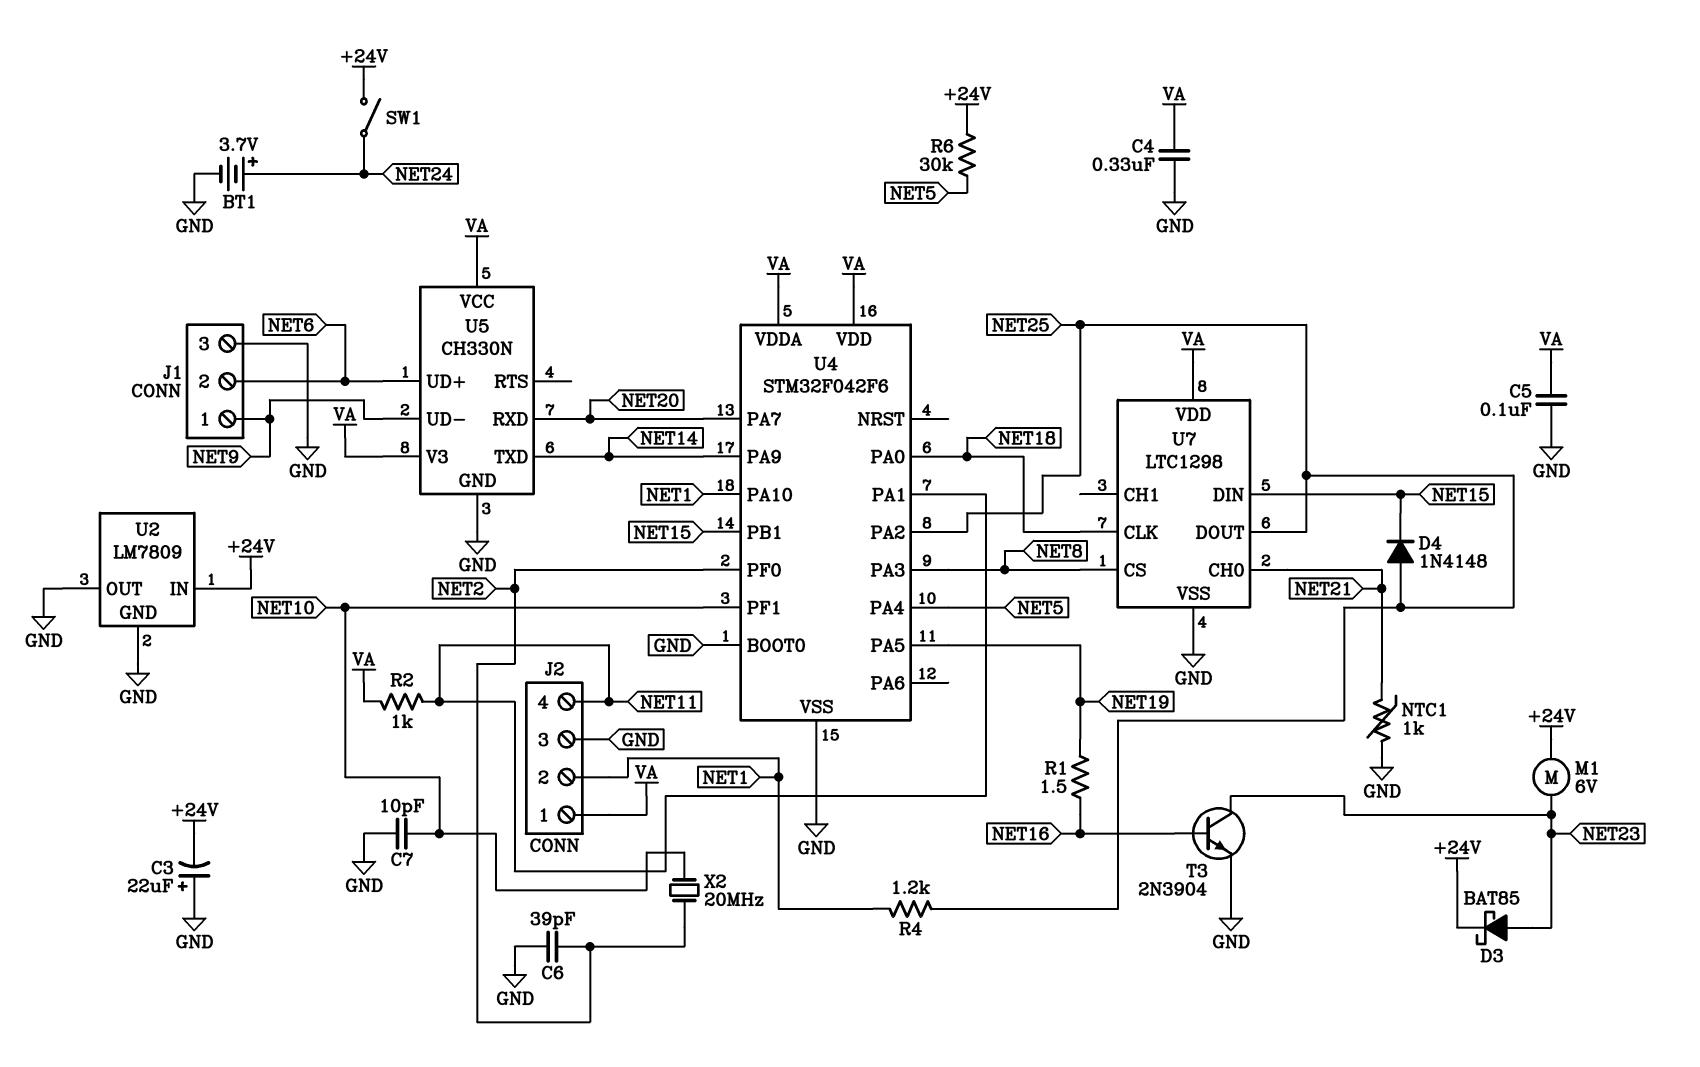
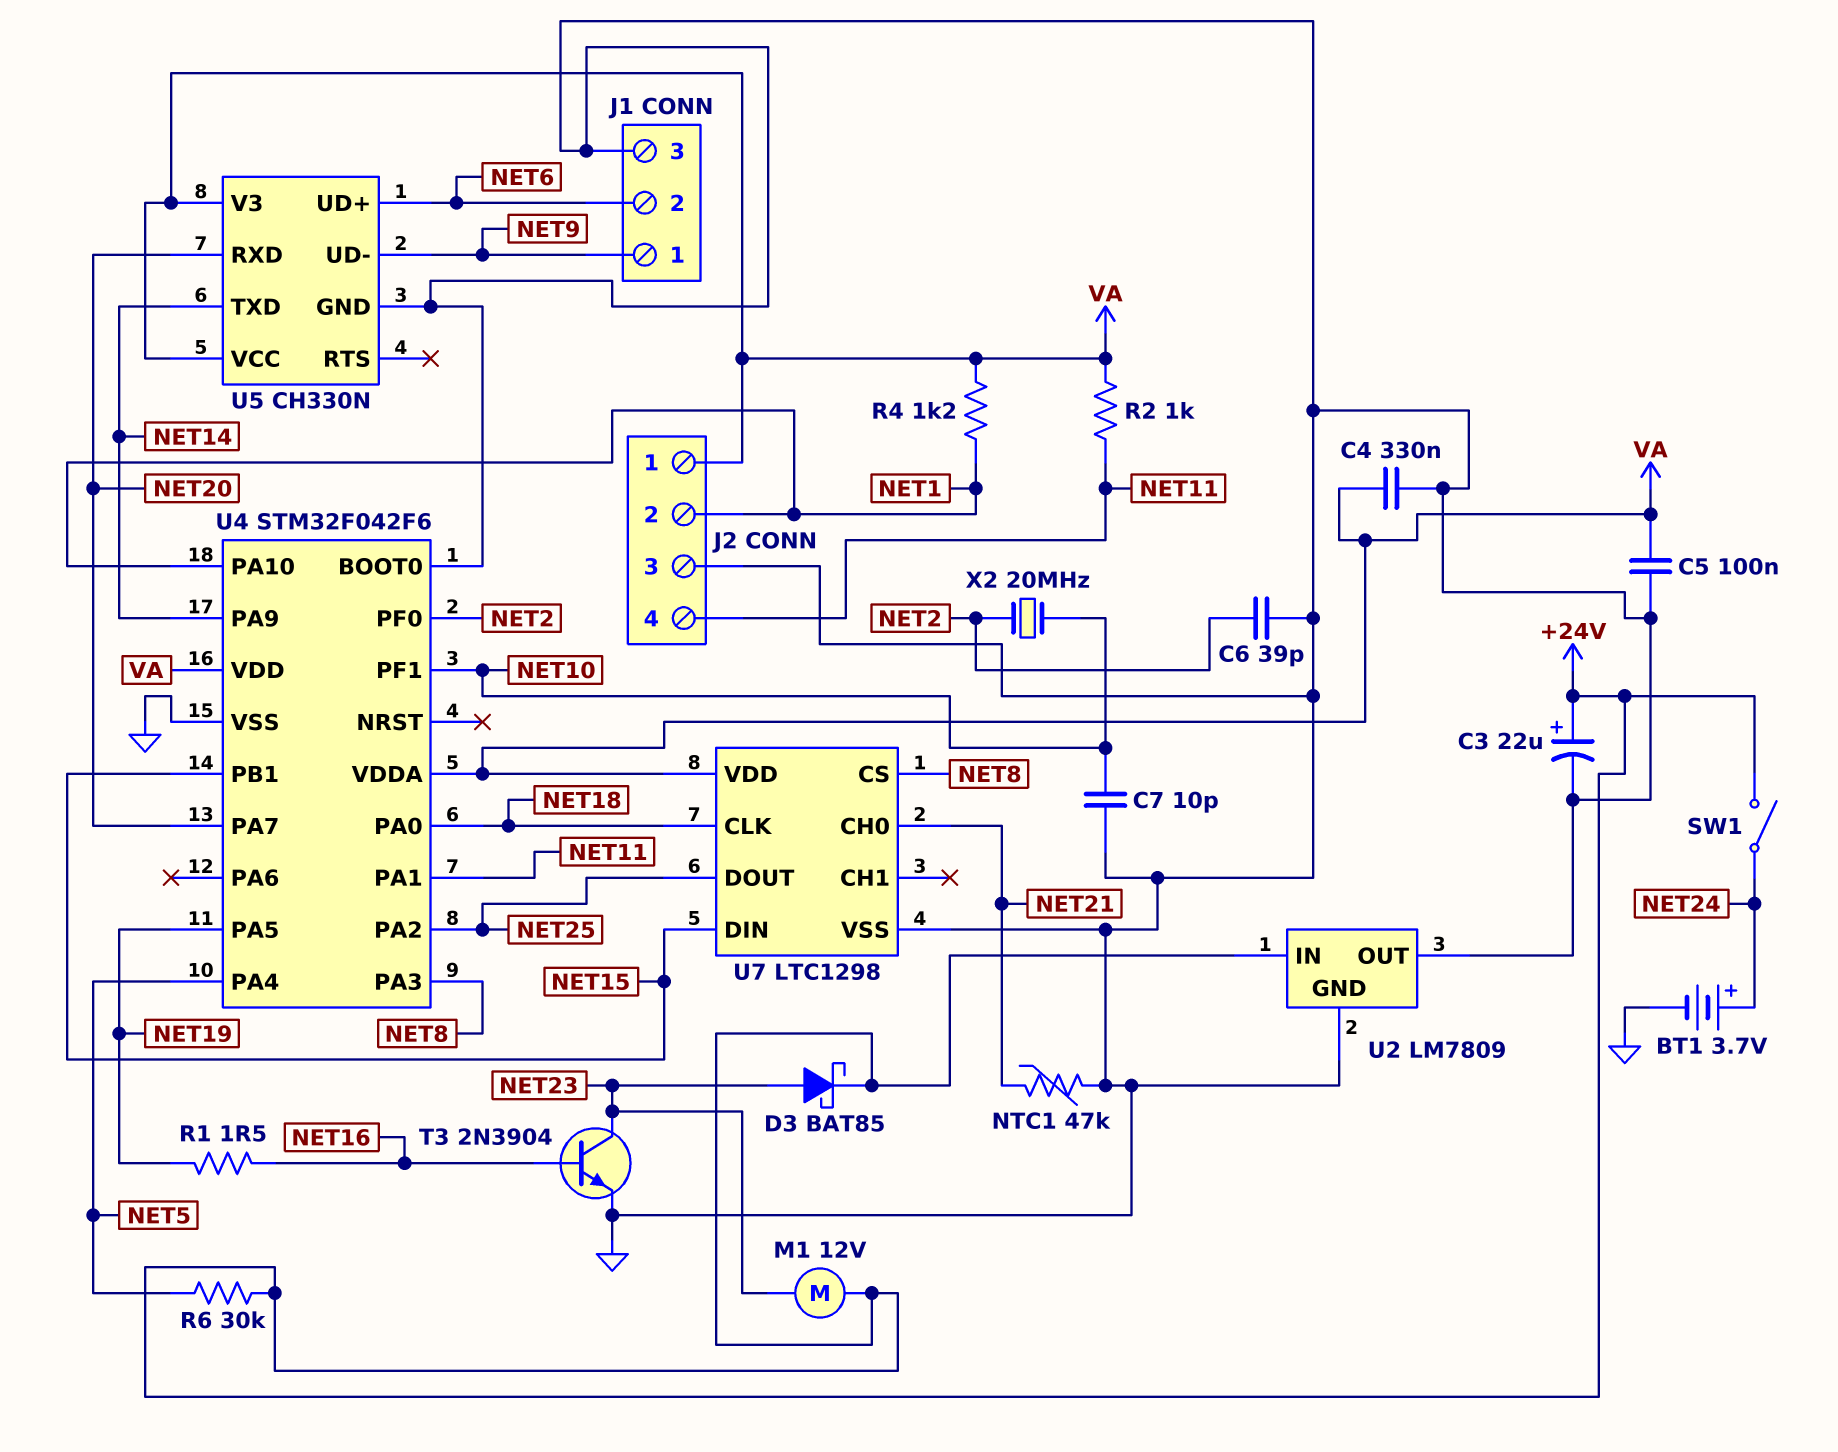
C3: 22uF (plus GND, minus +24V) -> 22uF (plus +24V, minus GND)
D4: diode 1N4148 (A NET25, K NET15) -> none
M1: motor 6V (+24V, NET23) -> motor 12V (+24V, NET23)
NTC1: 1k (GND, NET21) -> 47k (GND, NET21)
R4: 1.2k (NET1, NET25) -> 1.2k (NET1, VA)

